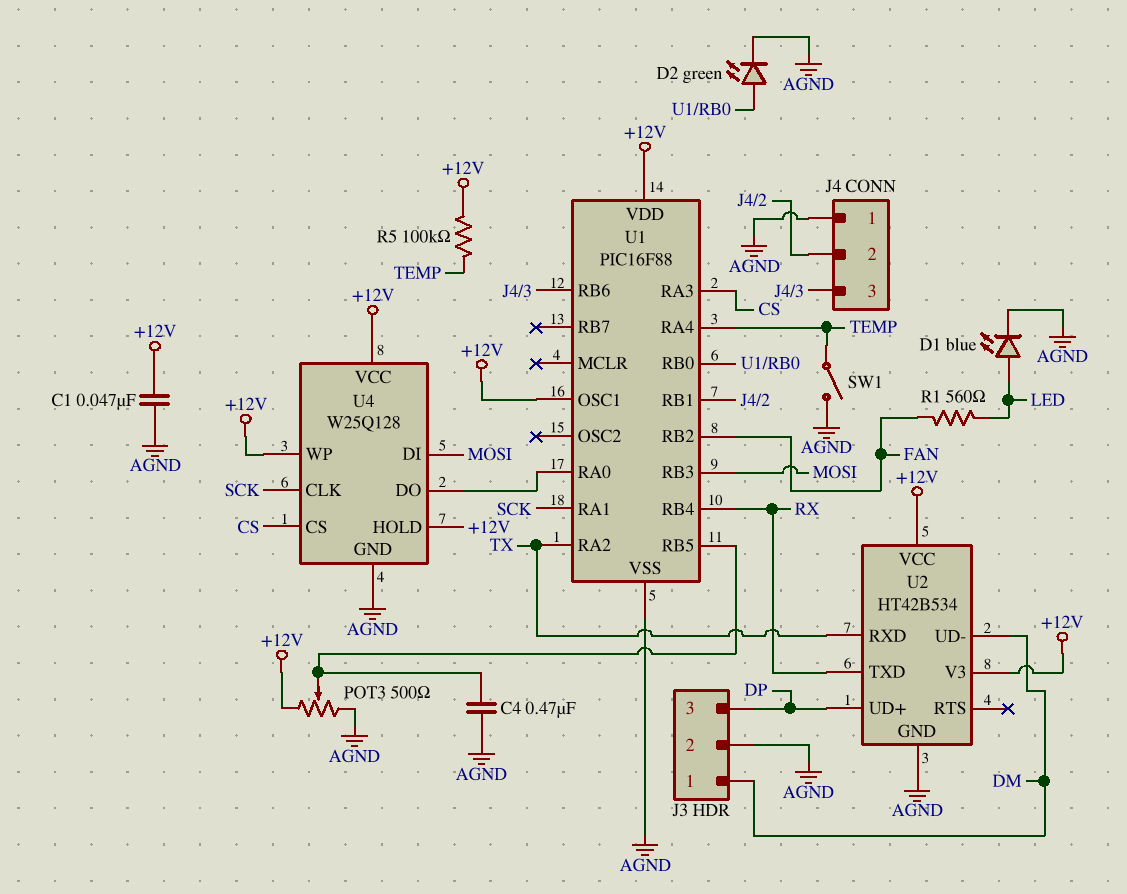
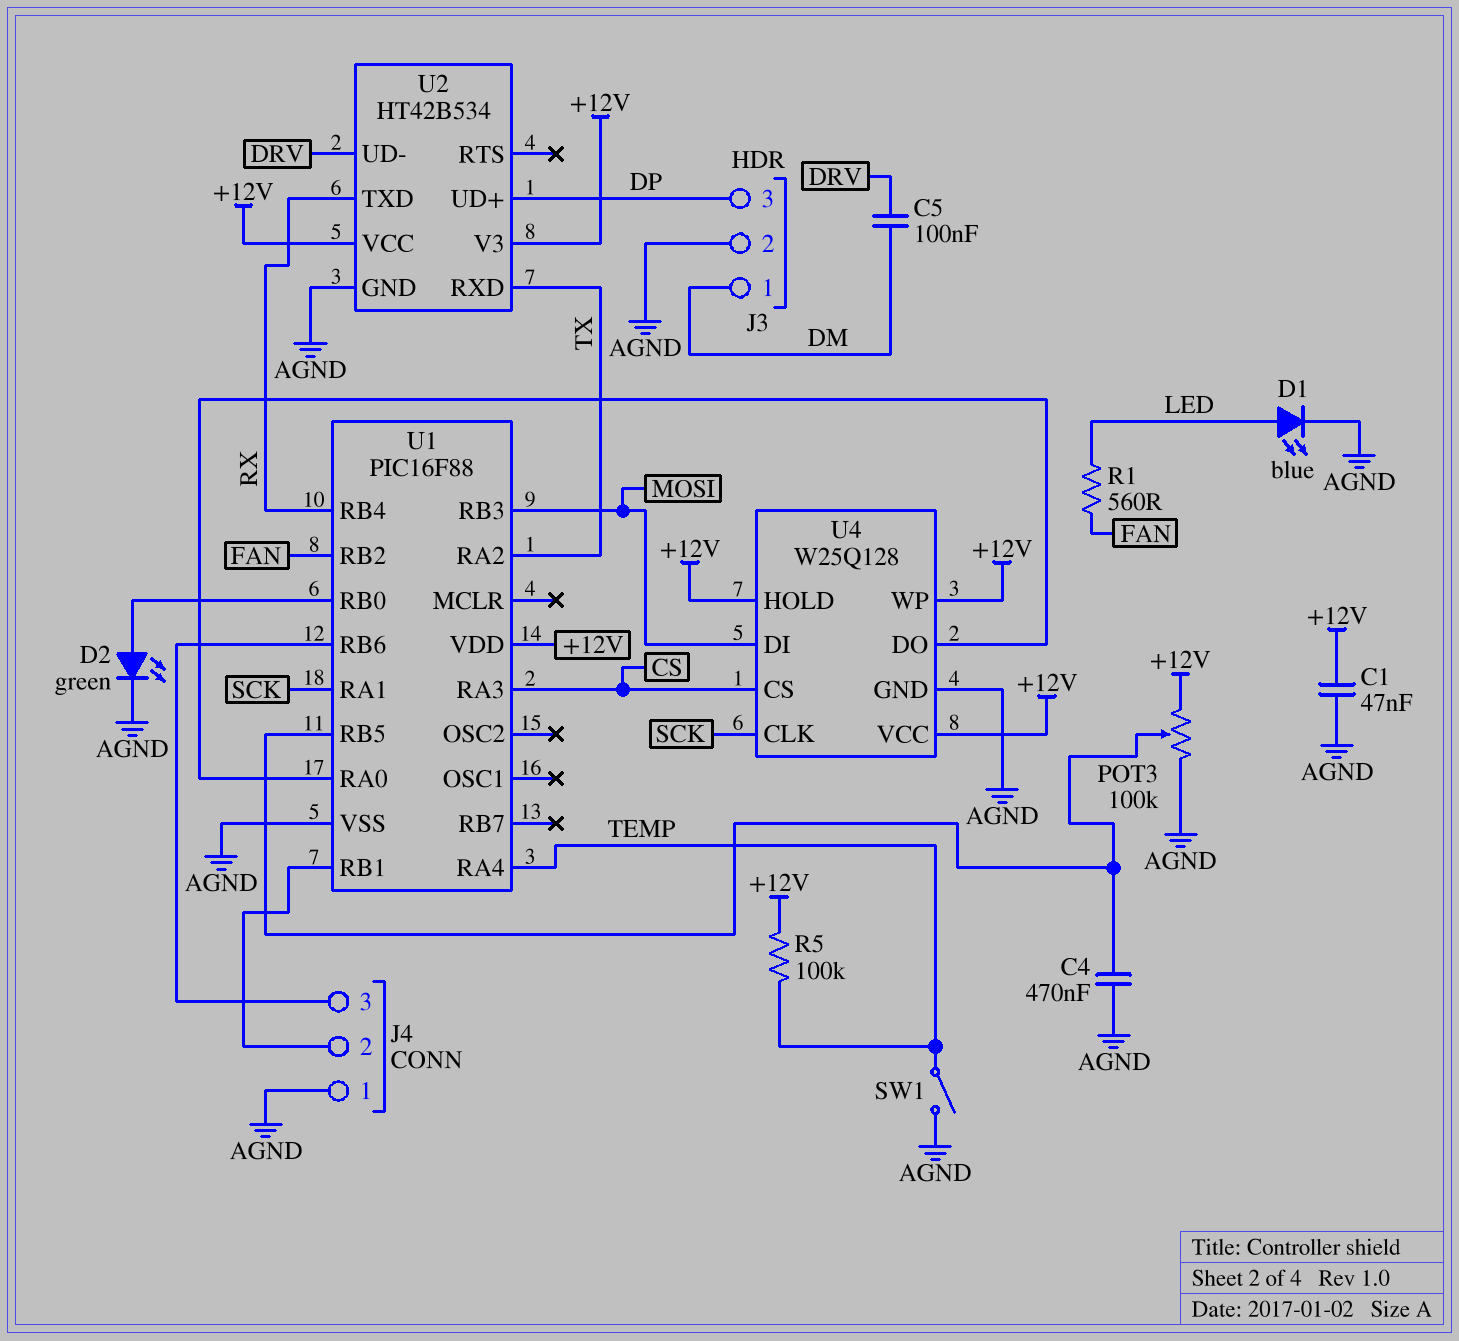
C5: none -> 100nF (DM, DRV)
POT3: 500 (+12V, AGND, wiper U1/RB5) -> 100k (+12V, AGND, wiper U1/RB5)
U1 pin OSC1: +12V -> none
U2 pin UD-: DM -> DRV

